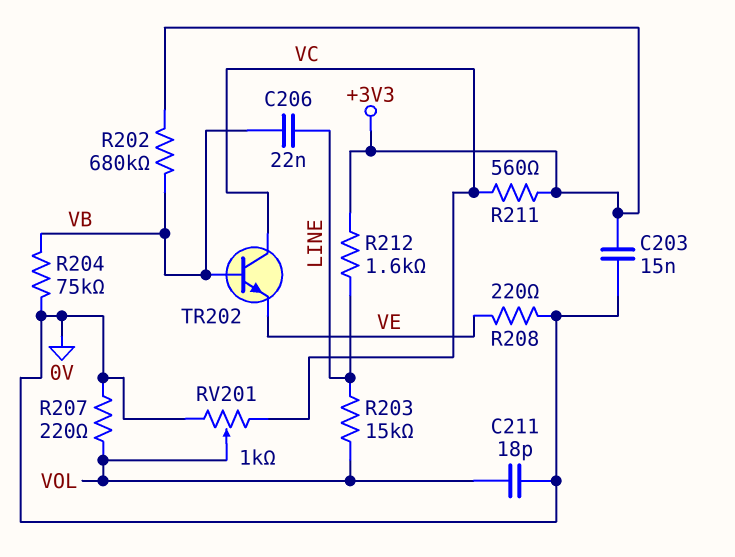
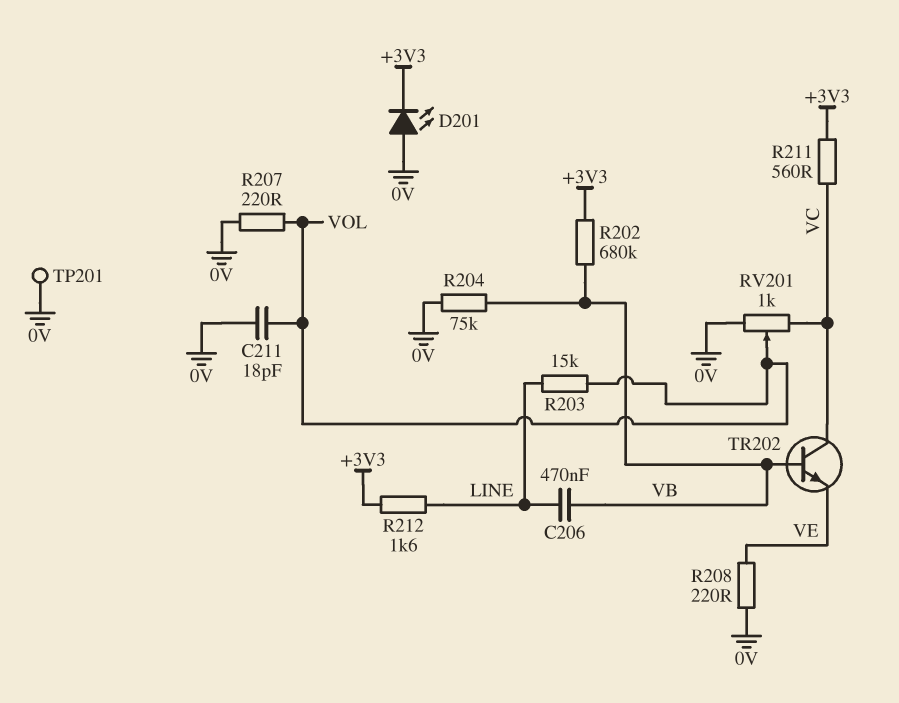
C203: 15nF (+3V3, 0V) -> none
C206: 22nF (LINE, VB) -> 470nF (LINE, VB)
D201: none -> LED (A 0V, K +3V3)
TP201: none -> test point (0V)

